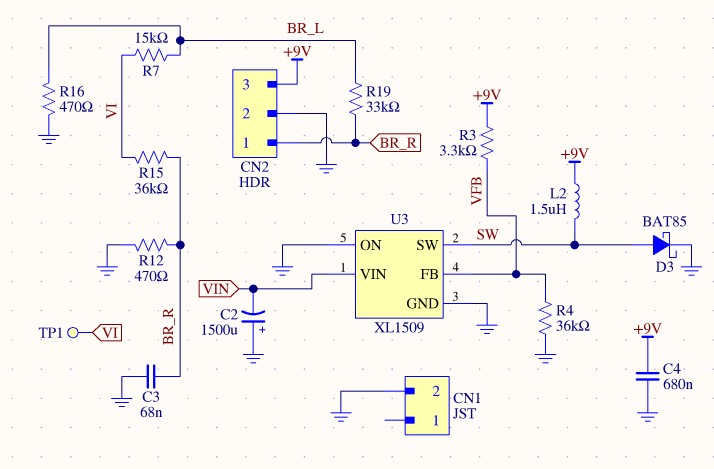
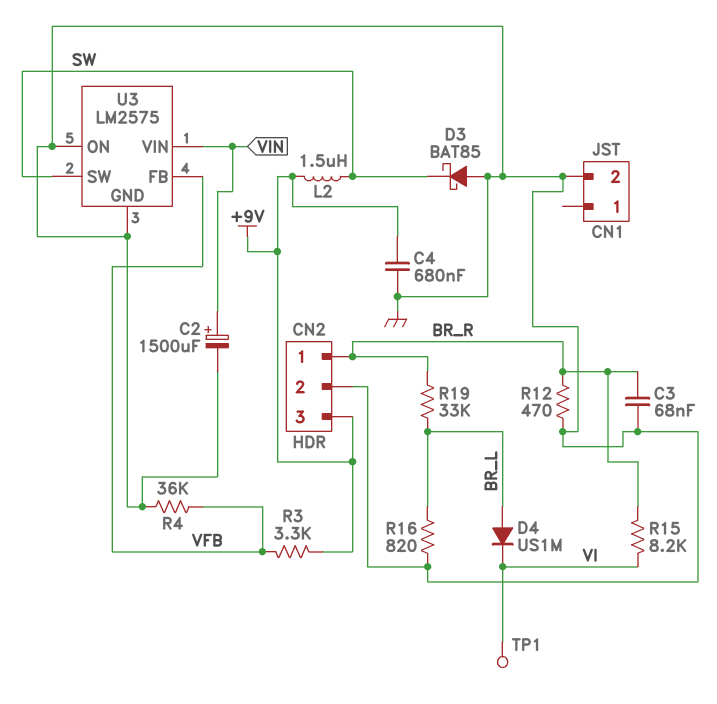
C2: 1500uF (plus GND, minus VIN) -> 1500uF (plus VIN, minus GND)
D3: schottky BAT85 (A SW, K GND) -> schottky BAT85 (A GND, K SW)
D4: none -> diode US1M (A BR_L, K VI)
R7: 15k (BR_L, VI) -> none
R15: 36k (BR_R, VI) -> 8.2k (BR_R, VI)
R16: 470 (BR_L, GND) -> 820 (BR_L, GND)
U3: XL1509 -> LM2575

